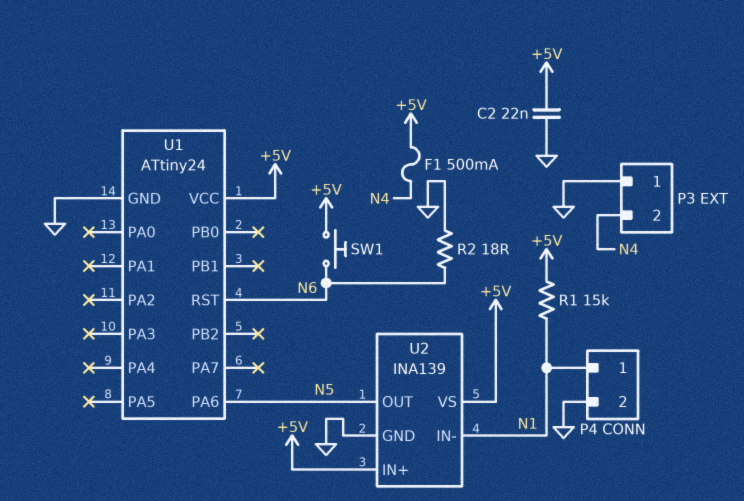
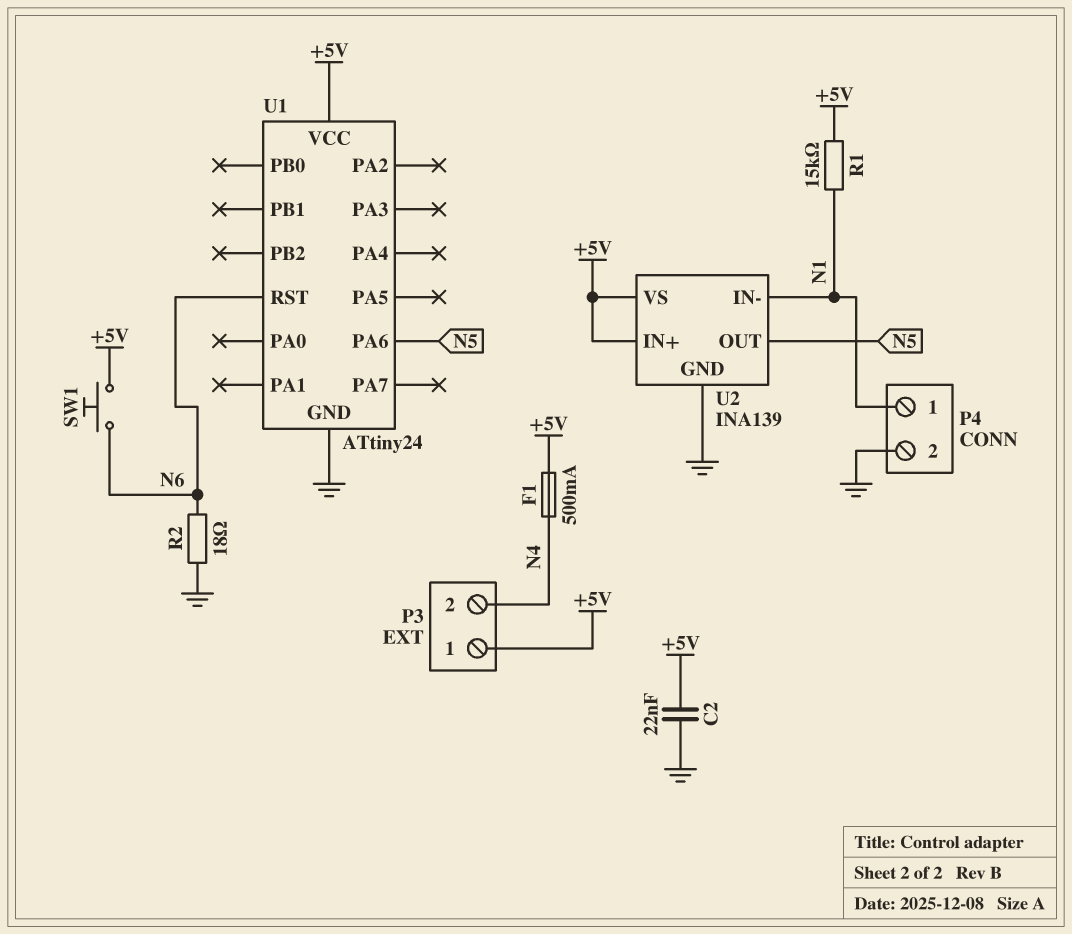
P3 pin 1: GND -> +5V

